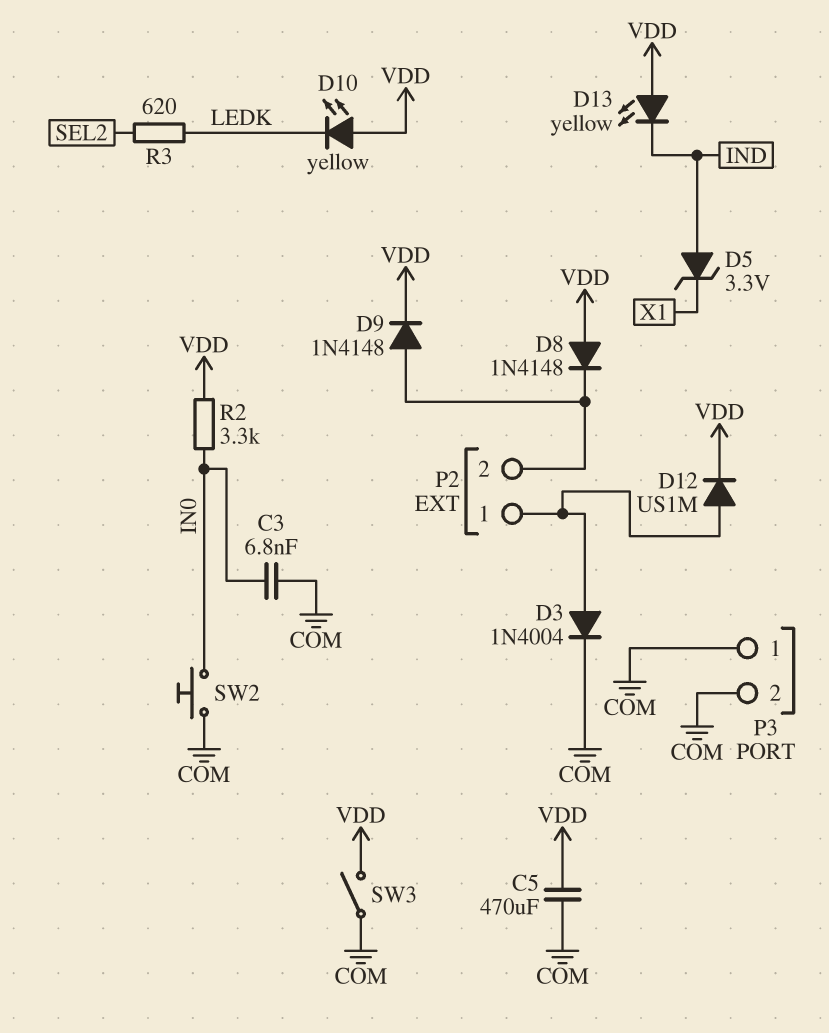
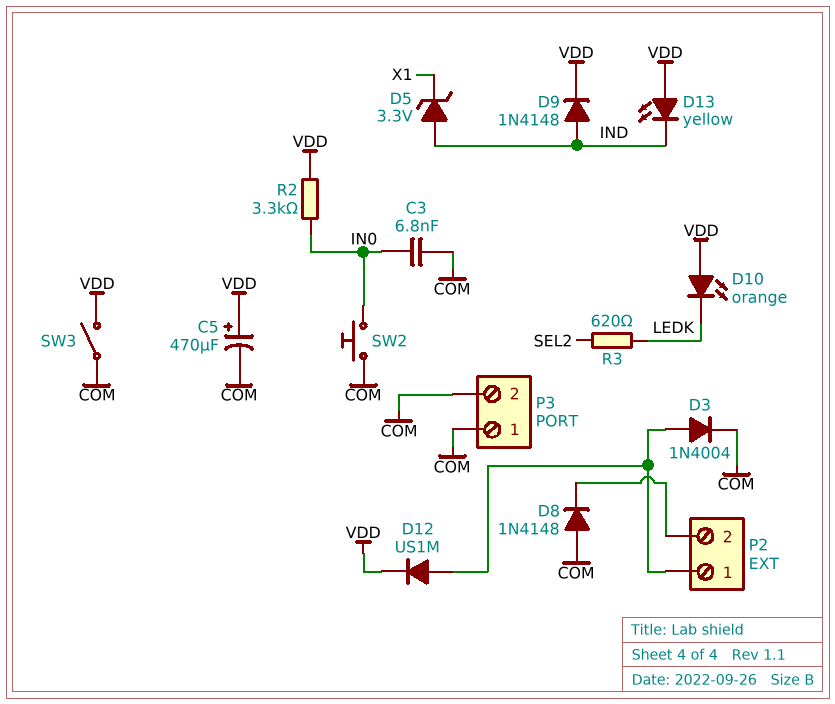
C5: 470uF (COM, VDD) -> 470uF (plus VDD, minus COM)
D8: diode 1N4148 (A VDD, K P2/2) -> diode 1N4148 (A COM, K P2/2)
D9: diode 1N4148 (A P2/2, K VDD) -> diode 1N4148 (A IND, K VDD)
D10: LED yellow (A VDD, K LEDK) -> LED orange (A VDD, K LEDK)

